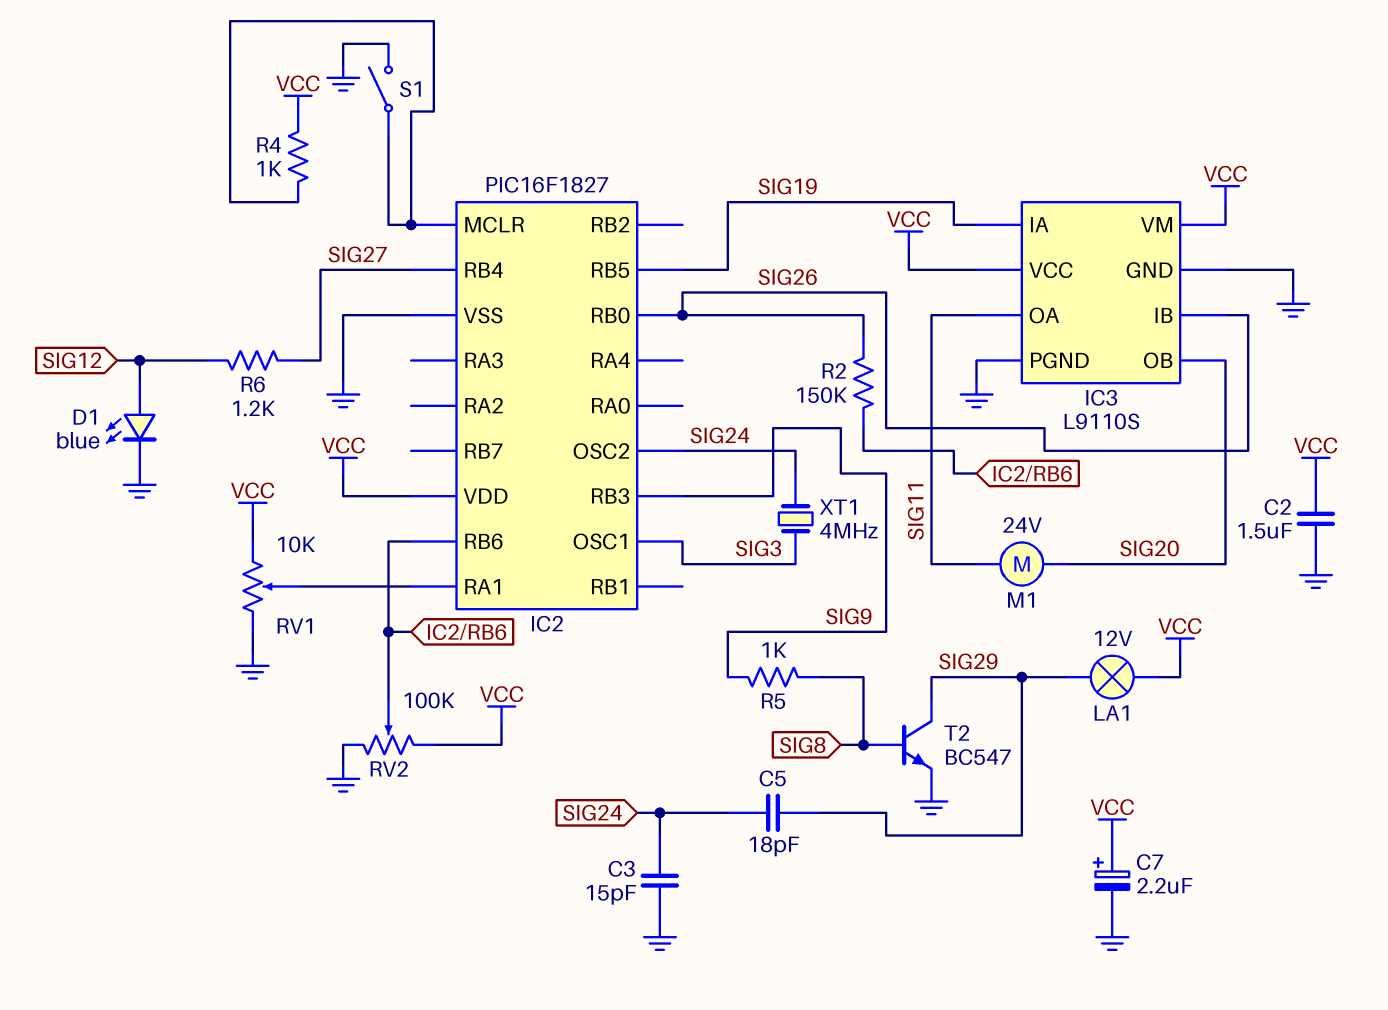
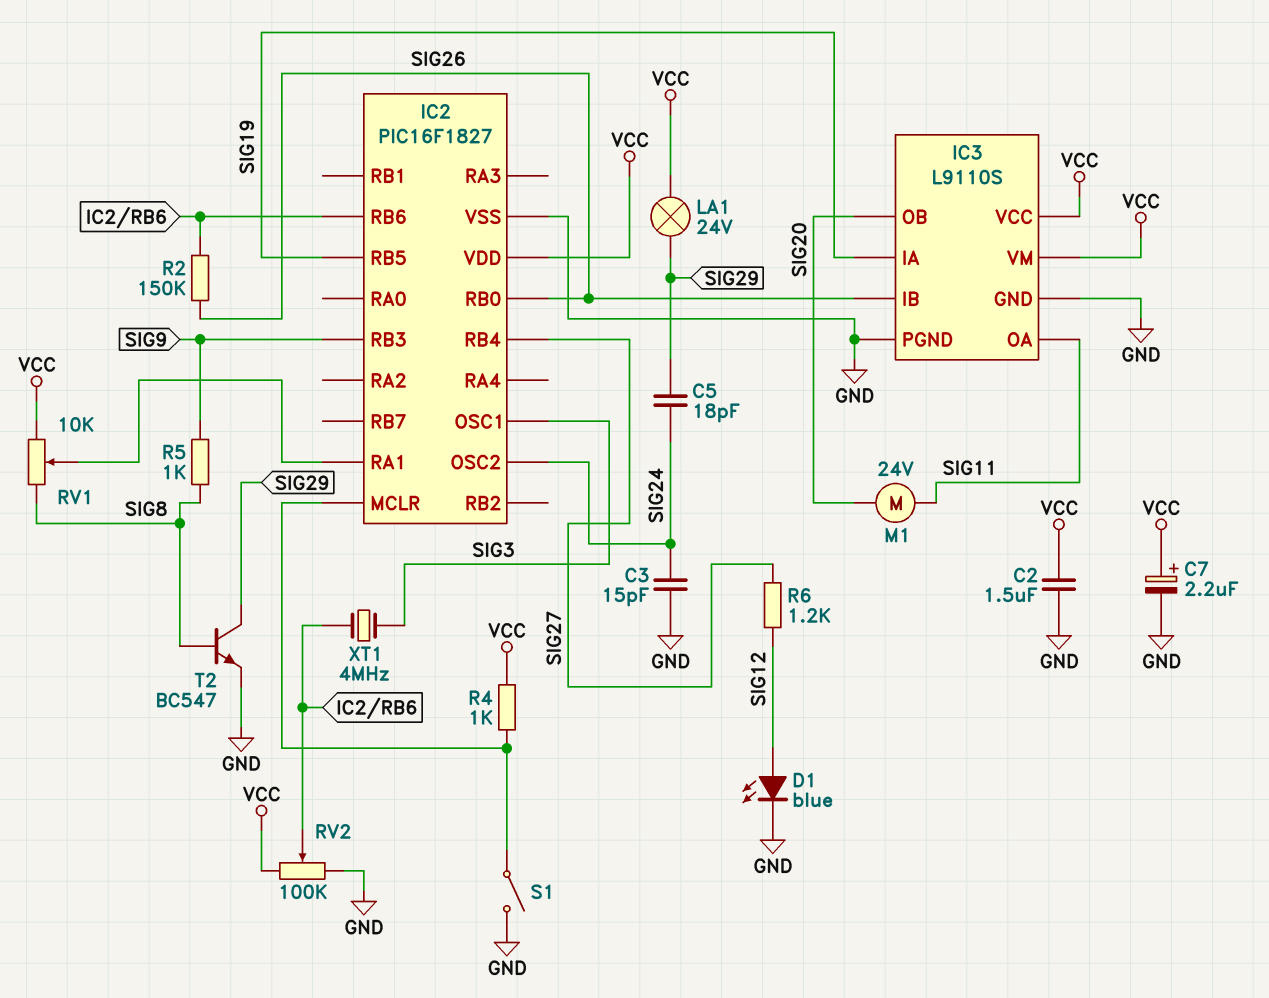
LA1: lamp 12V (SIG29, VCC) -> lamp 24V (SIG29, VCC)
RV1: 10k (GND, VCC, wiper IC2/RA1) -> 10k (SIG8, VCC, wiper IC2/RA1)
XT1: 4MHz (SIG3, SIG24) -> 4MHz (IC2/RB6, SIG3)

